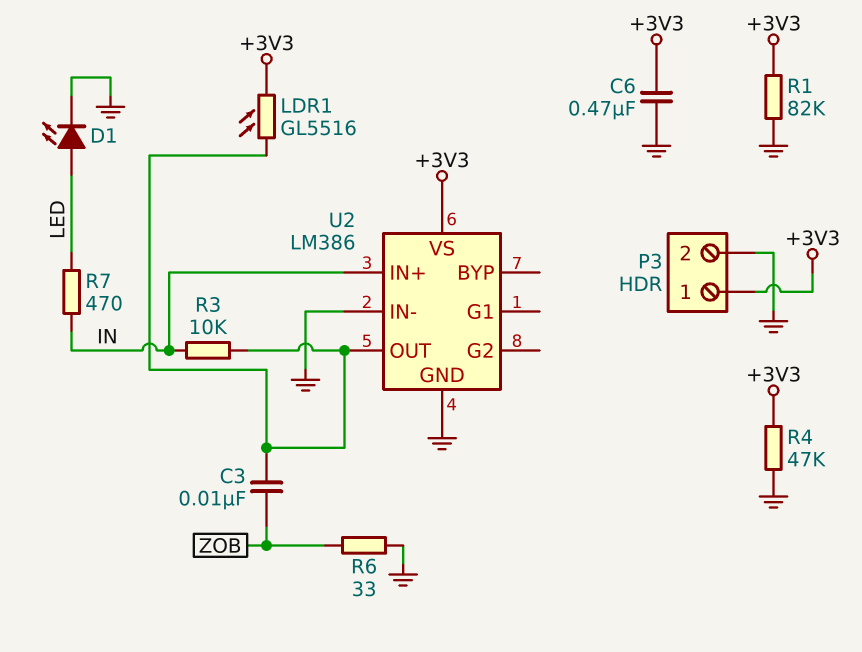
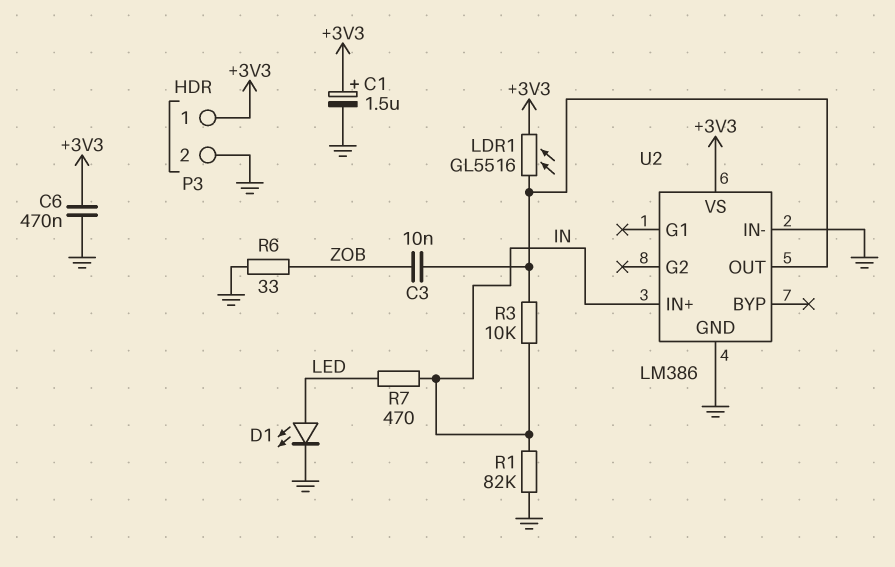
C1: none -> 1.5uF (plus +3V3, minus GND)
R1: 82k (+3V3, GND) -> 82k (GND, IN)
R4: 47k (+3V3, GND) -> none

